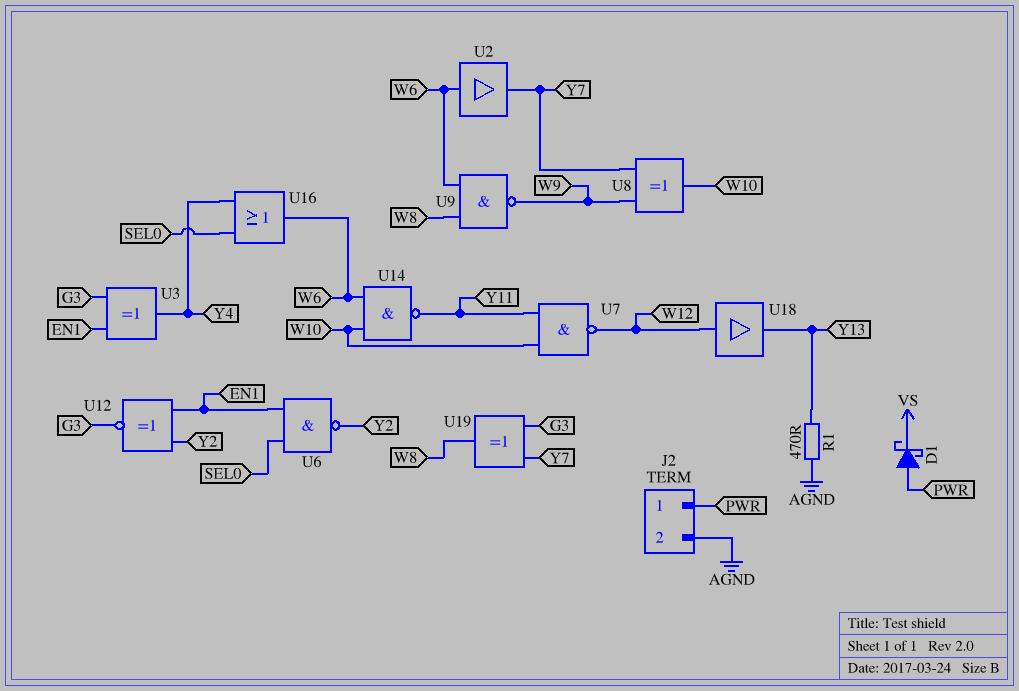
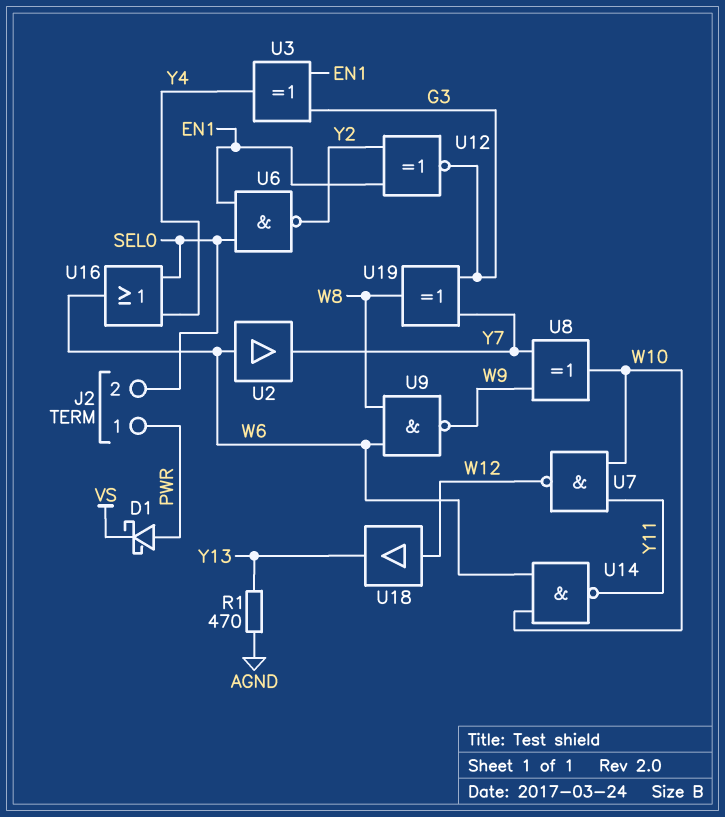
J2 pin 2: AGND -> SEL0

